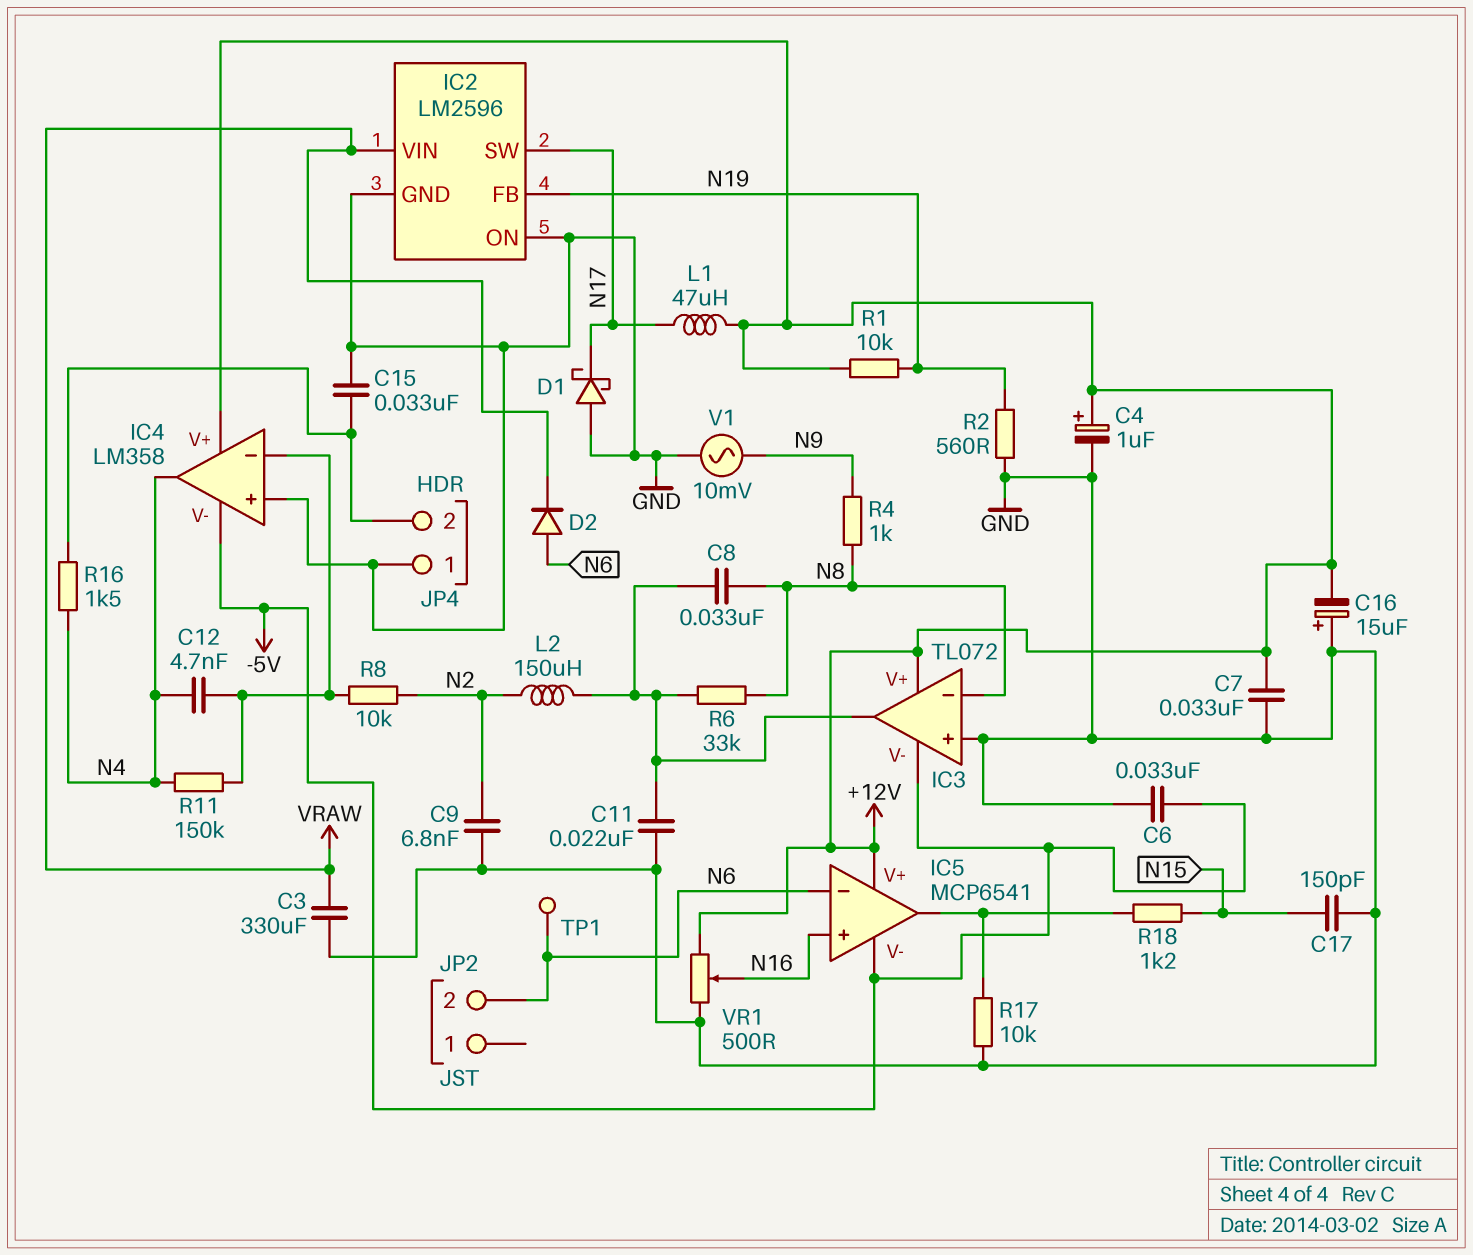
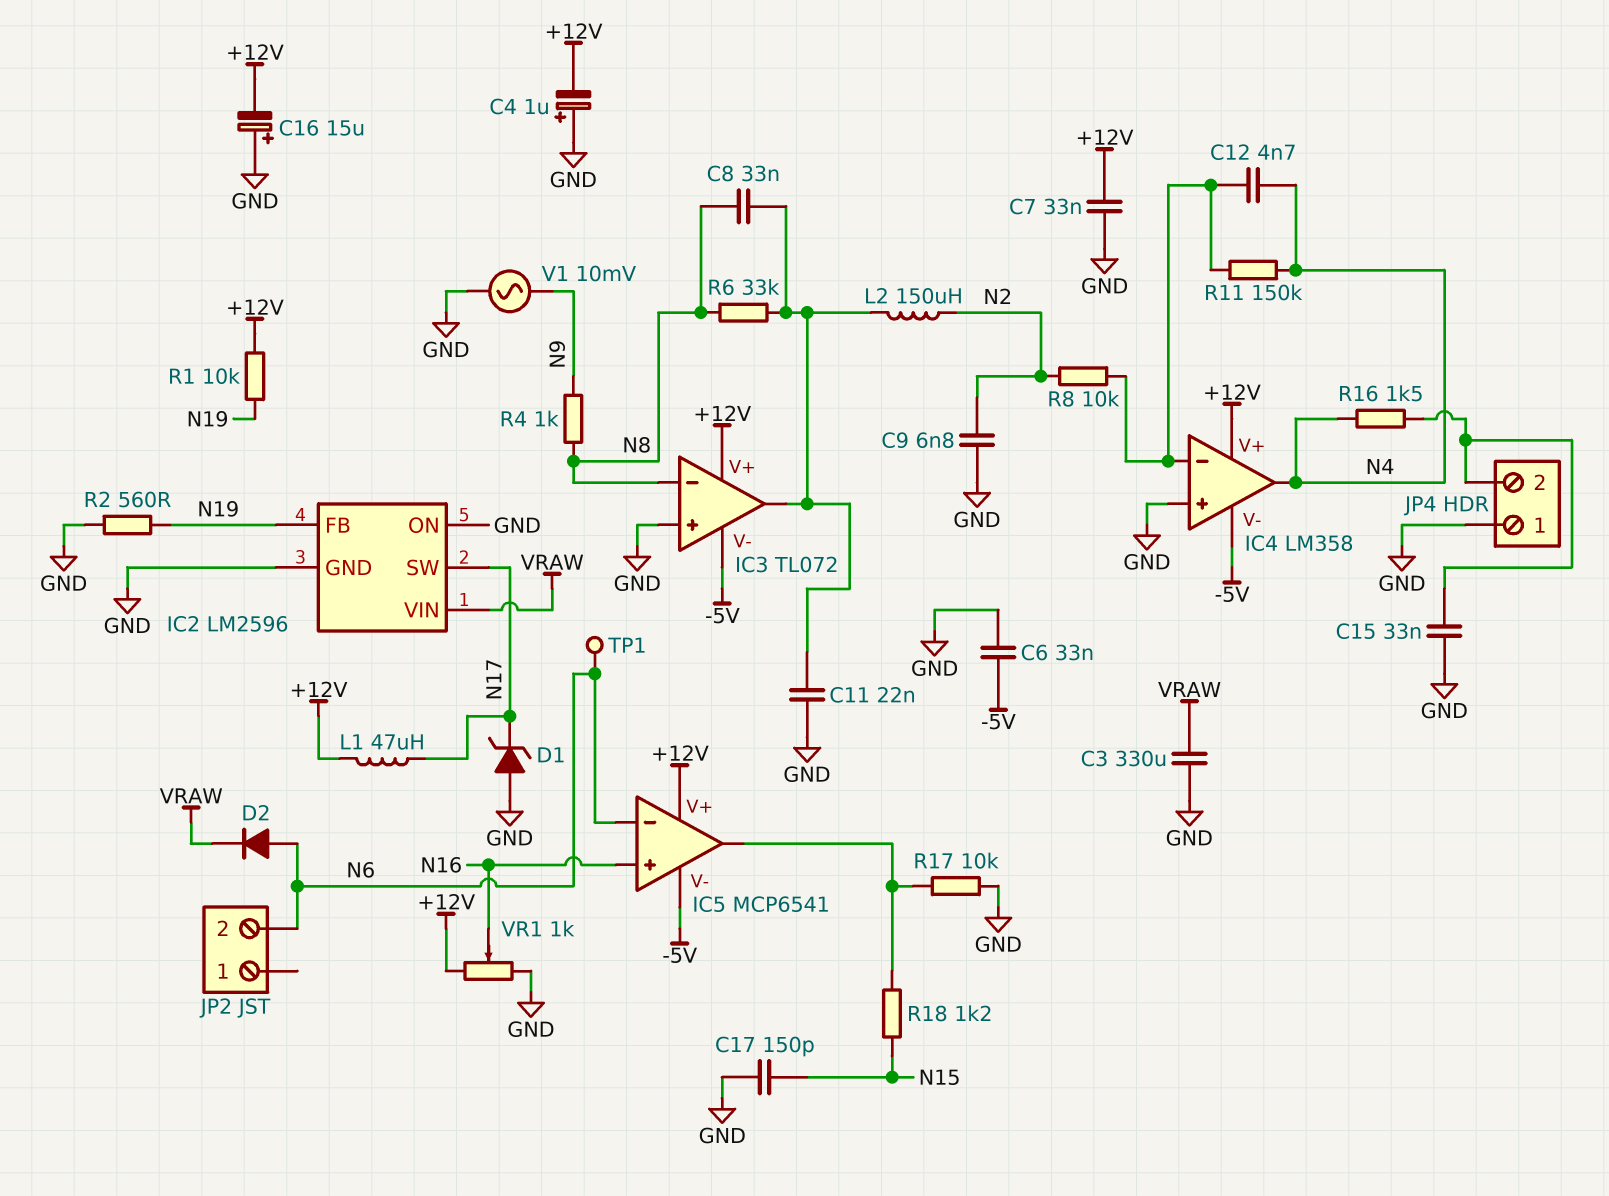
C4: 1uF (plus +12V, minus GND) -> 1uF (plus GND, minus +12V)
D1: schottky (A GND, K N17) -> zener (A GND, K N17)
VR1: 500 (+12V, GND, wiper N16) -> 1k (+12V, GND, wiper N16)

